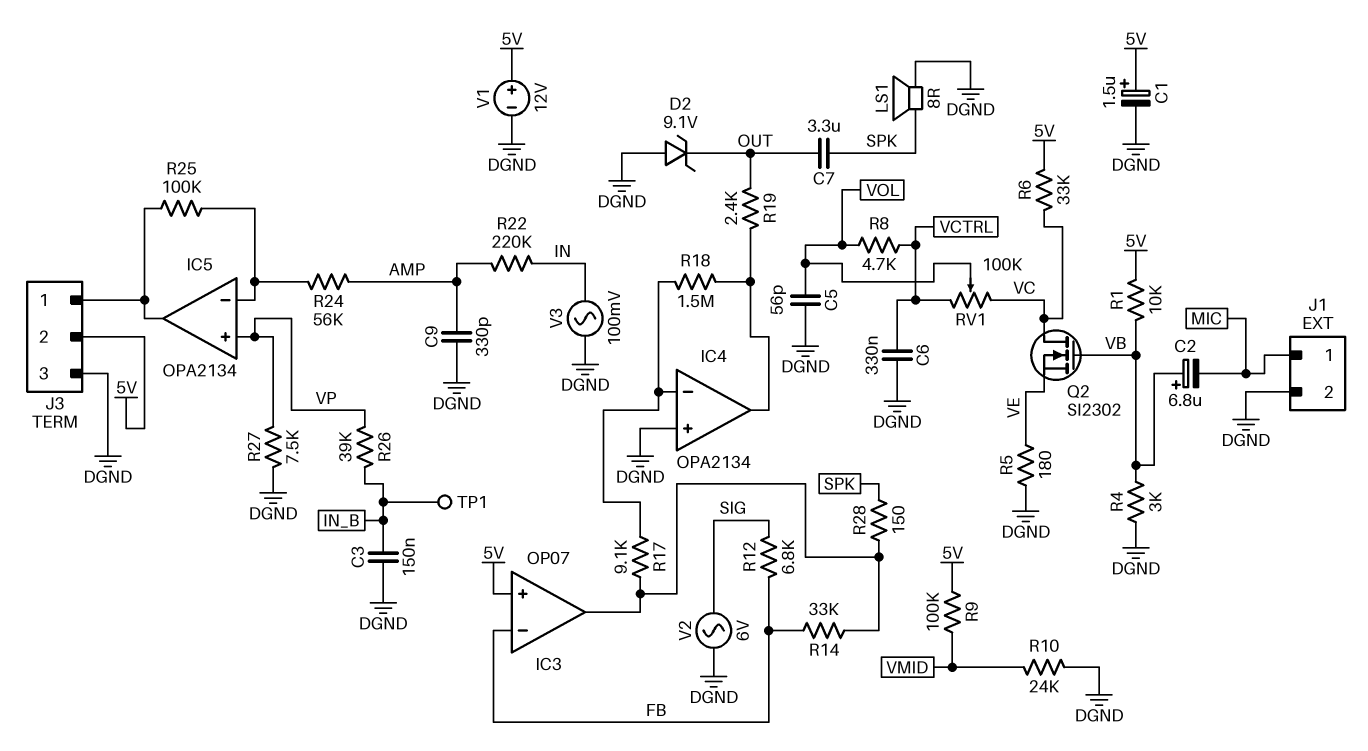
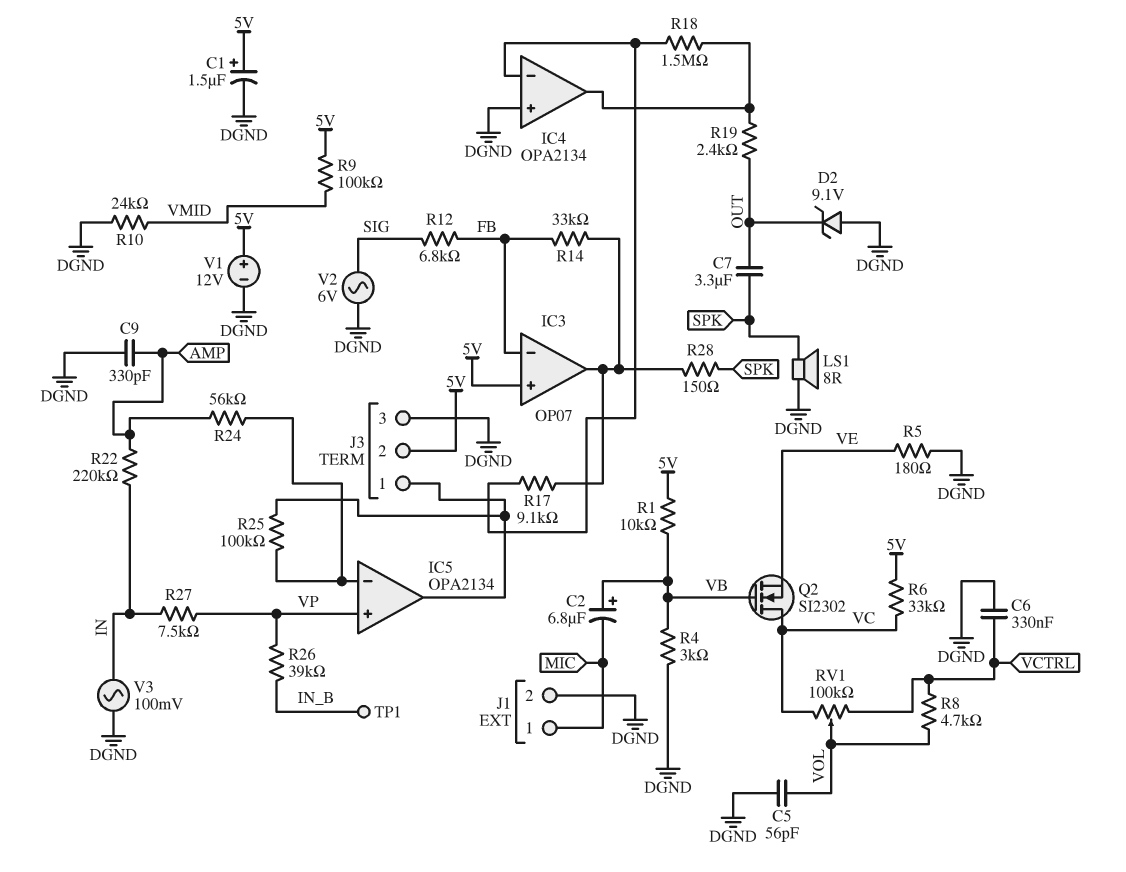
C3: 150nF (DGND, IN_B) -> none
R27: 7.5k (DGND, VP) -> 7.5k (IN, VP)

